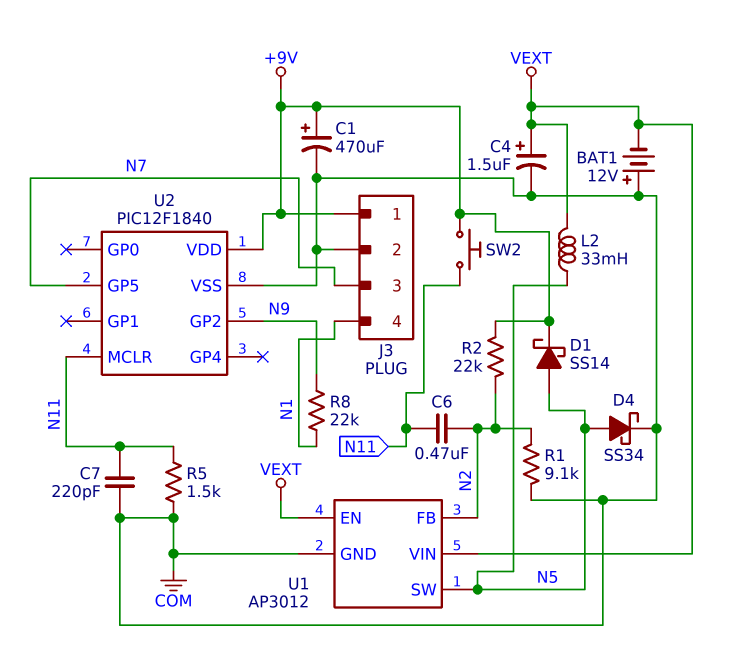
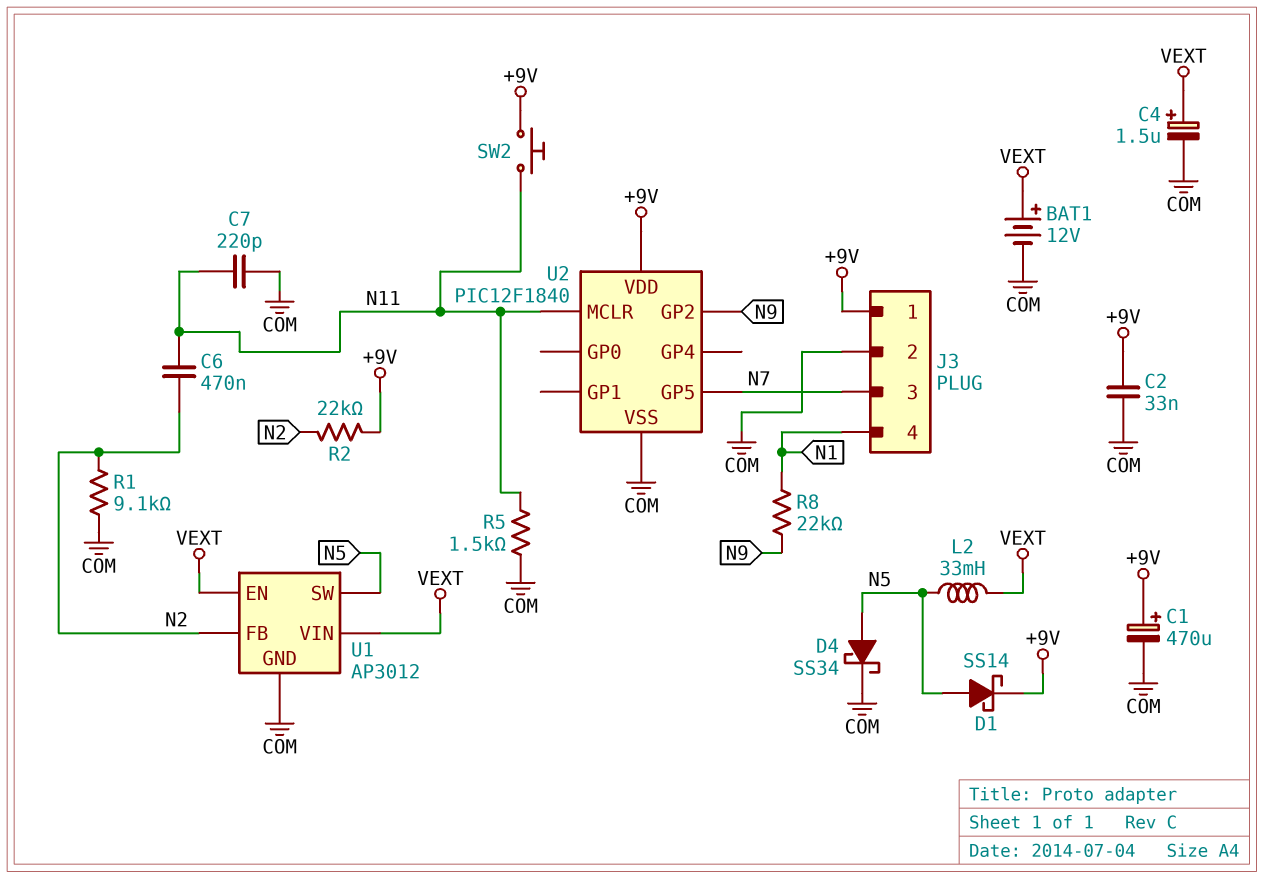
BAT1: 12V (plus COM, minus VEXT) -> 12V (plus VEXT, minus COM)
C2: none -> 33nF (+9V, COM)

